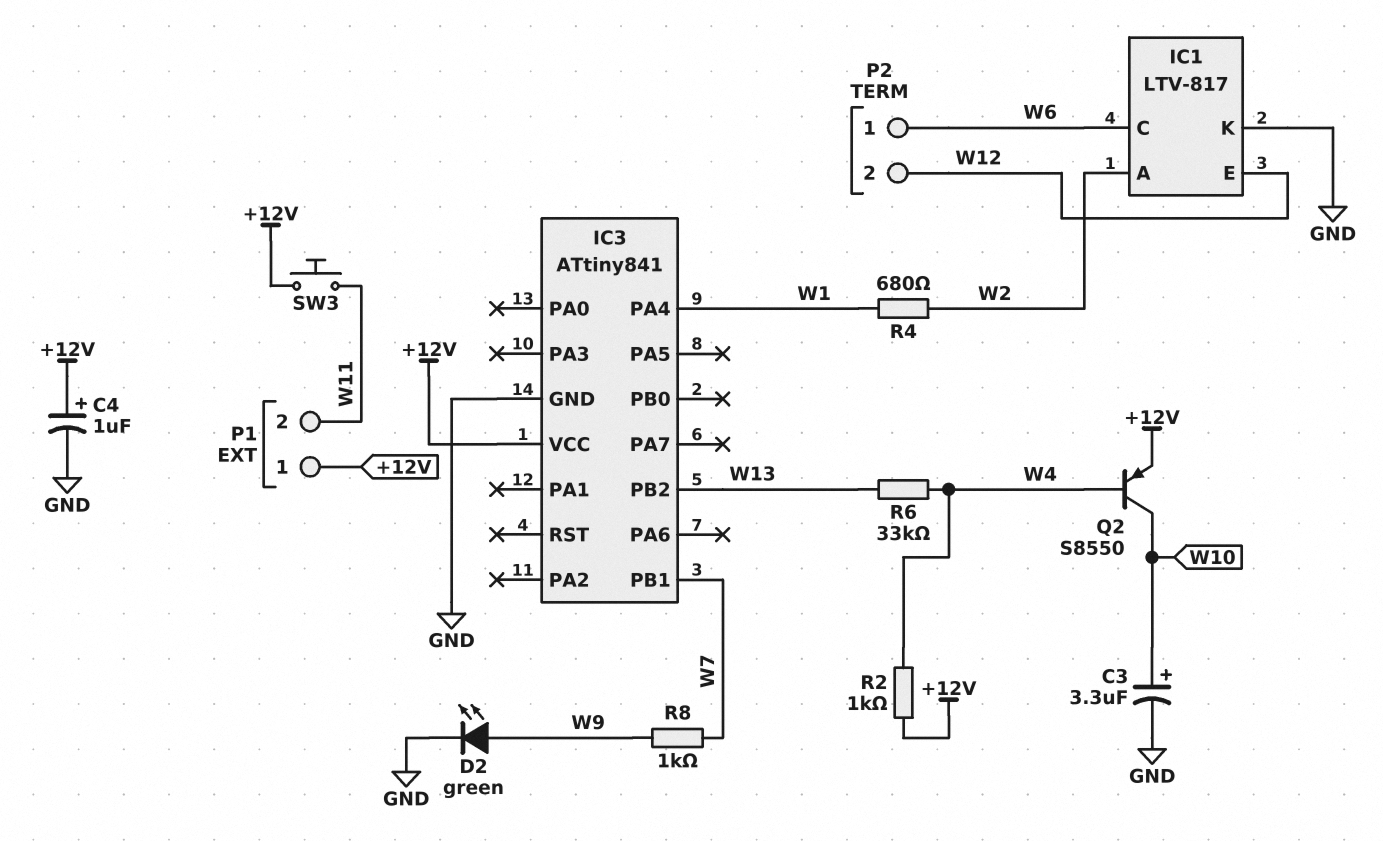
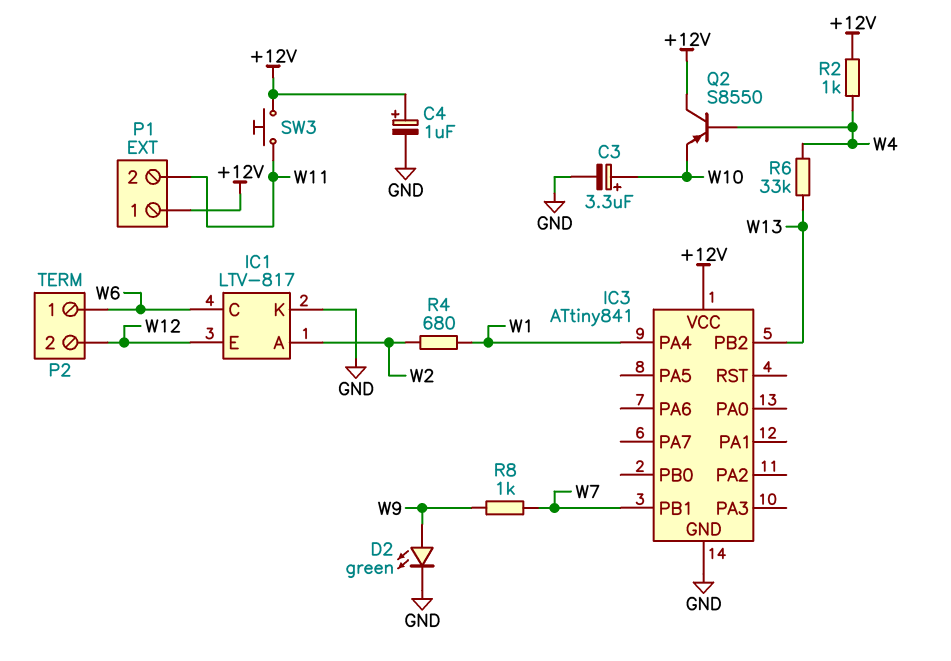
Q2: PNP S8550 (B W4, C W10, E +12V) -> PNP S8550 (B W4, C +12V, E W10)

